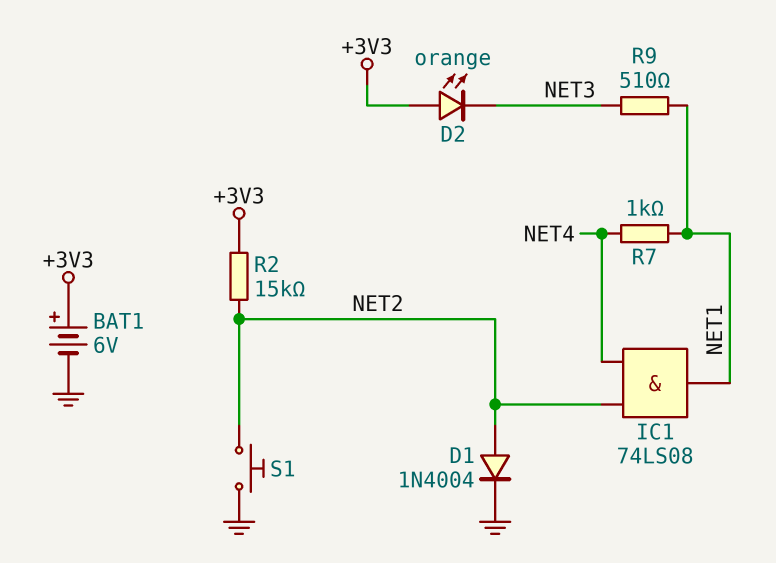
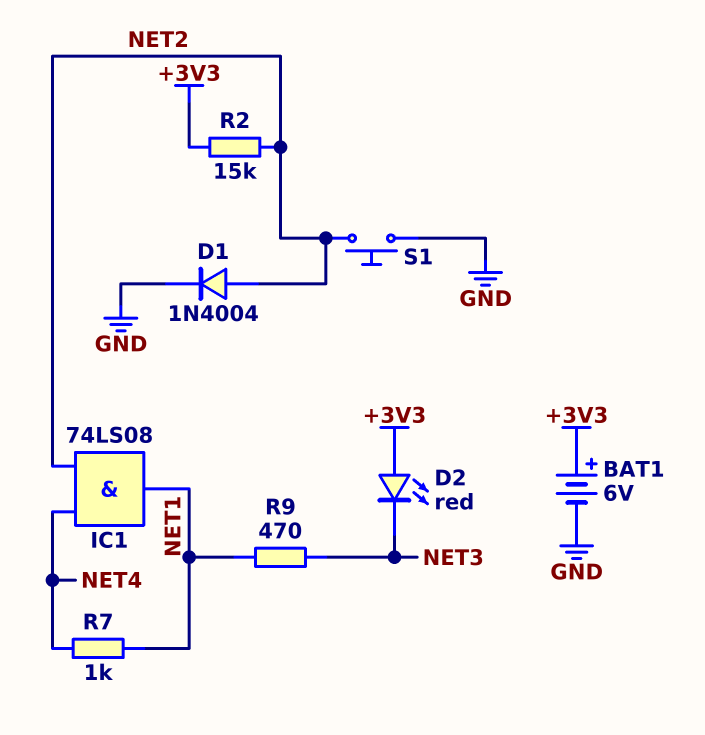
D2: LED orange (A +3V3, K NET3) -> LED red (A +3V3, K NET3)
R9: 510 (NET1, NET3) -> 470 (NET1, NET3)

